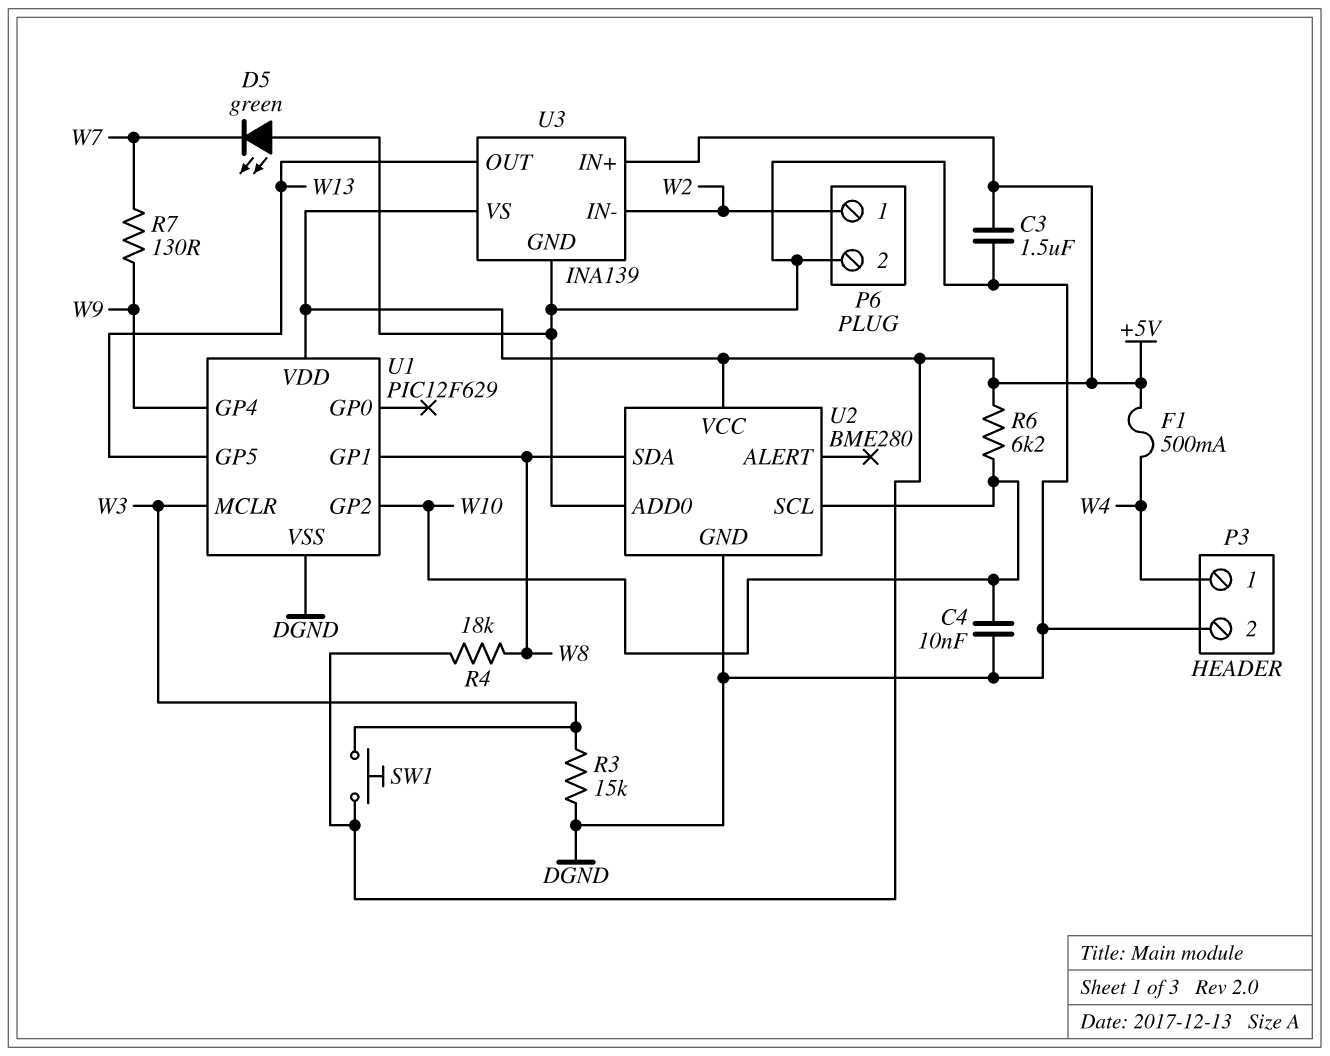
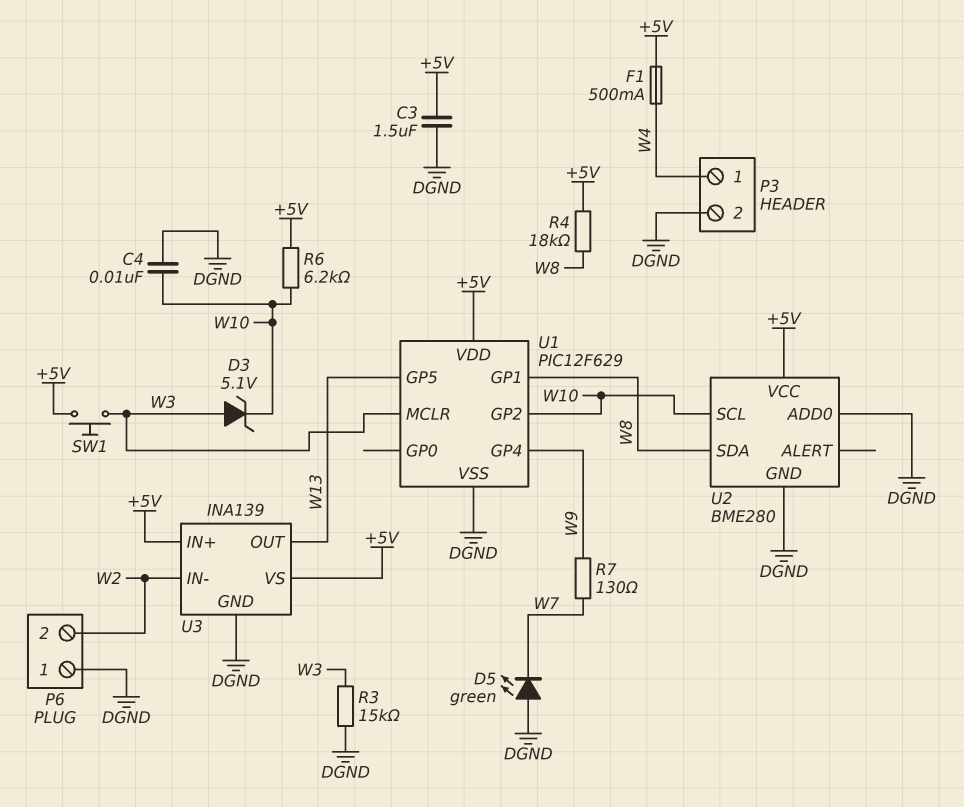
D3: none -> zener 5.1V (A W3, K W10)
P6 pin 1: W2 -> DGND
P6 pin 2: DGND -> W2

